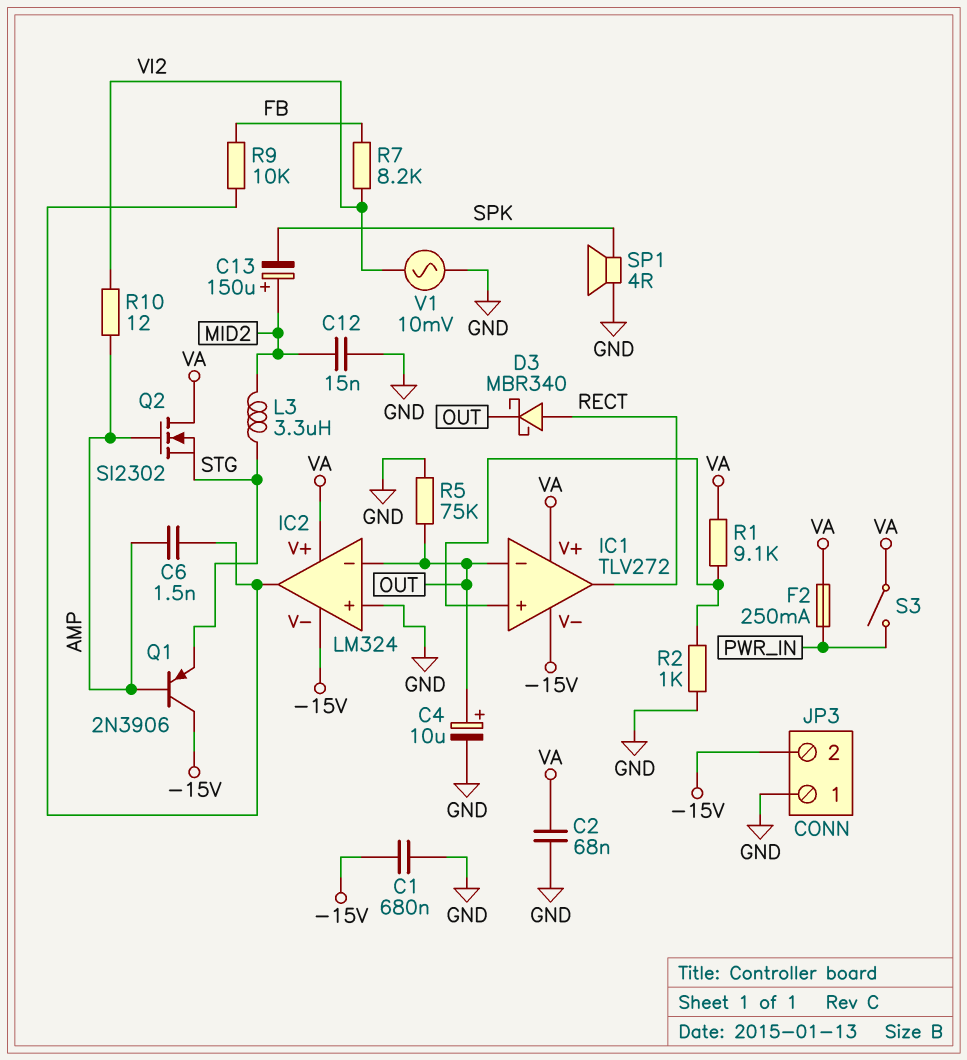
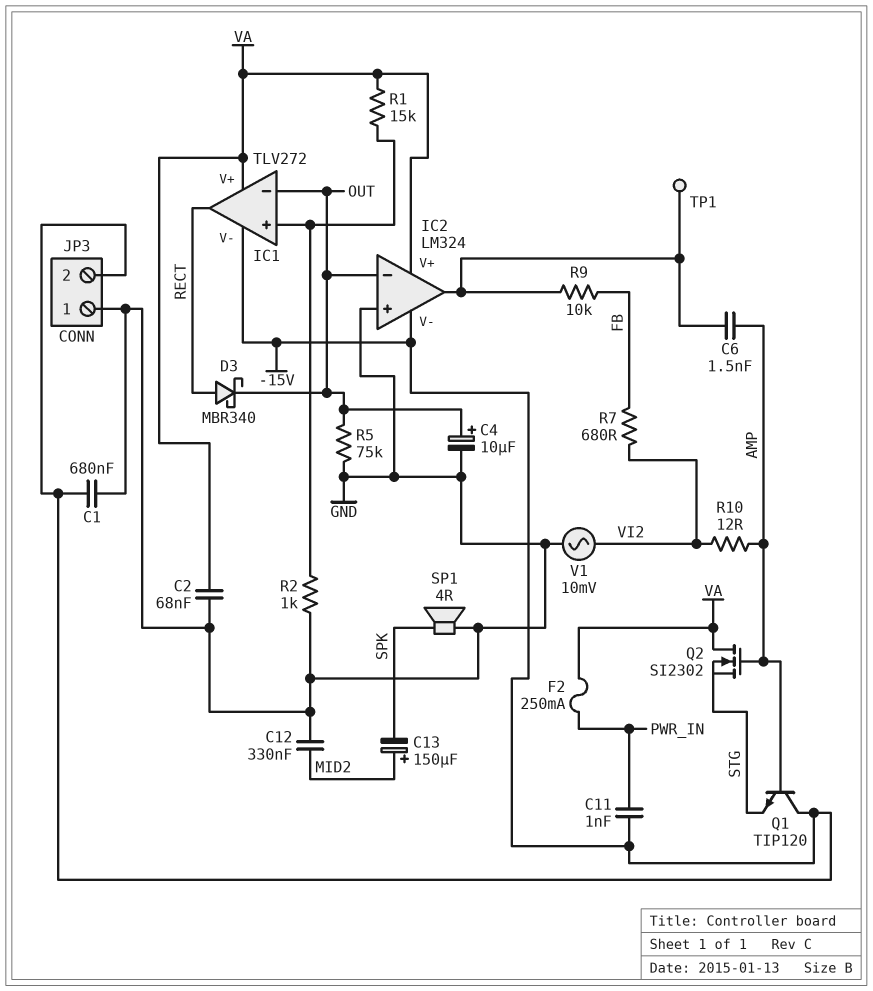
C11: none -> 1nF (-15V, PWR_IN)
C12: 15nF (GND, MID2) -> 330nF (GND, MID2)
L3: 3.3uH (MID2, STG) -> none
Q1: PNP 2N3906 (B AMP, C -15V, E STG) -> NPN TIP120 (B AMP, C -15V, E STG)
R1: 9.1k (IC1/in+, VA) -> 15k (IC1/in+, VA)
R7: 8.2k (FB, VI2) -> 680 (FB, VI2)
S3: switch (PWR_IN, VA) -> none
TP1: none -> test point (IC2/out)

